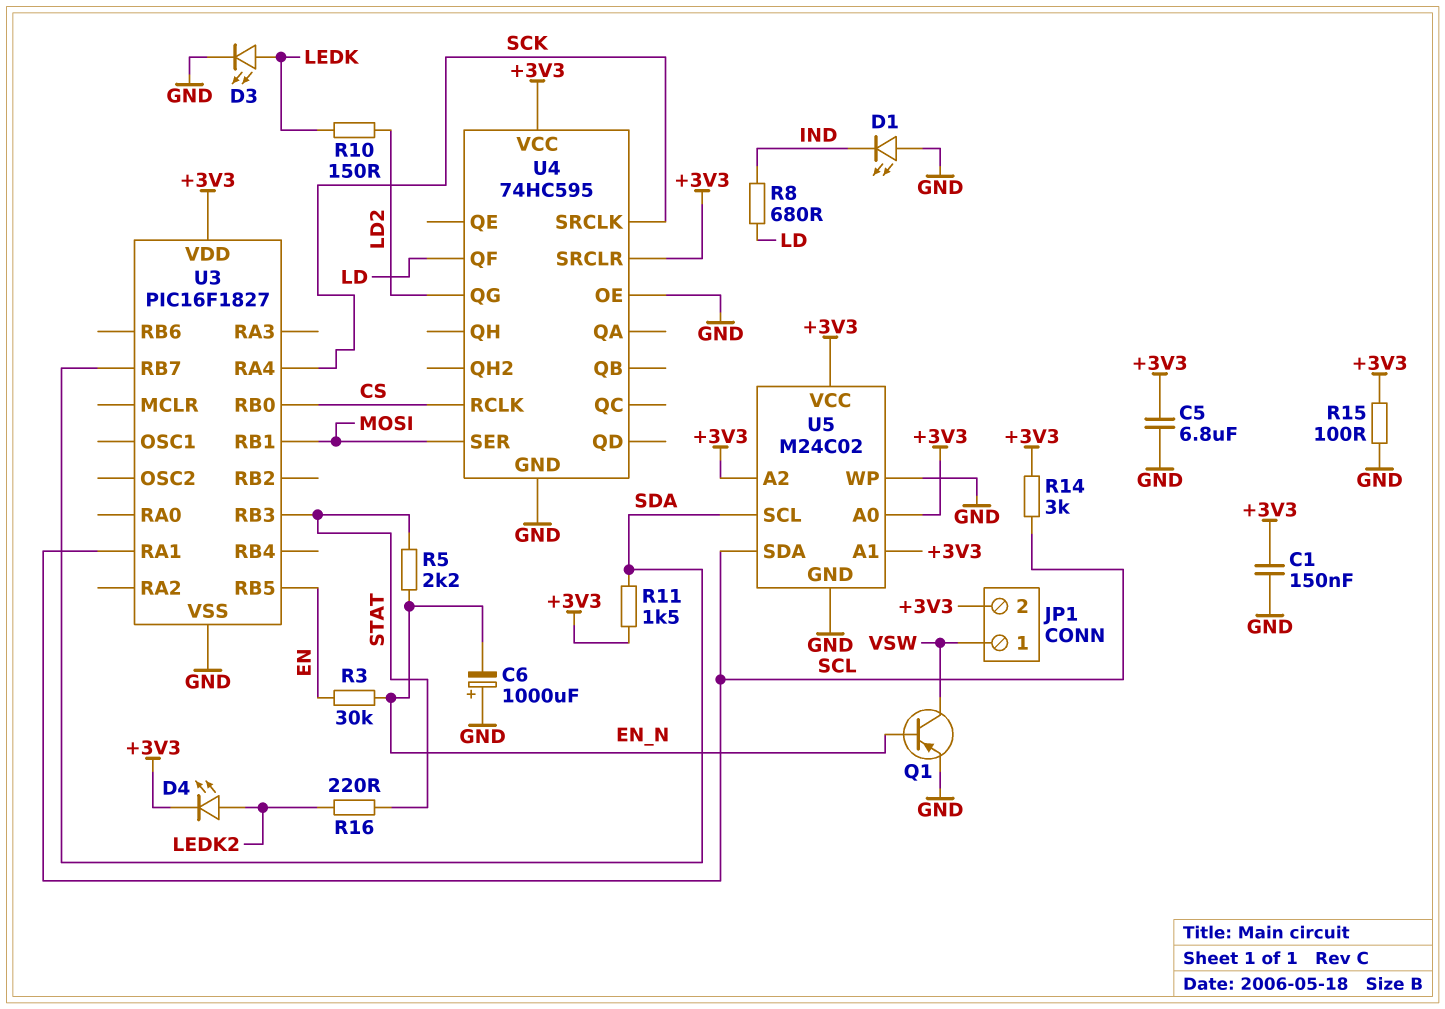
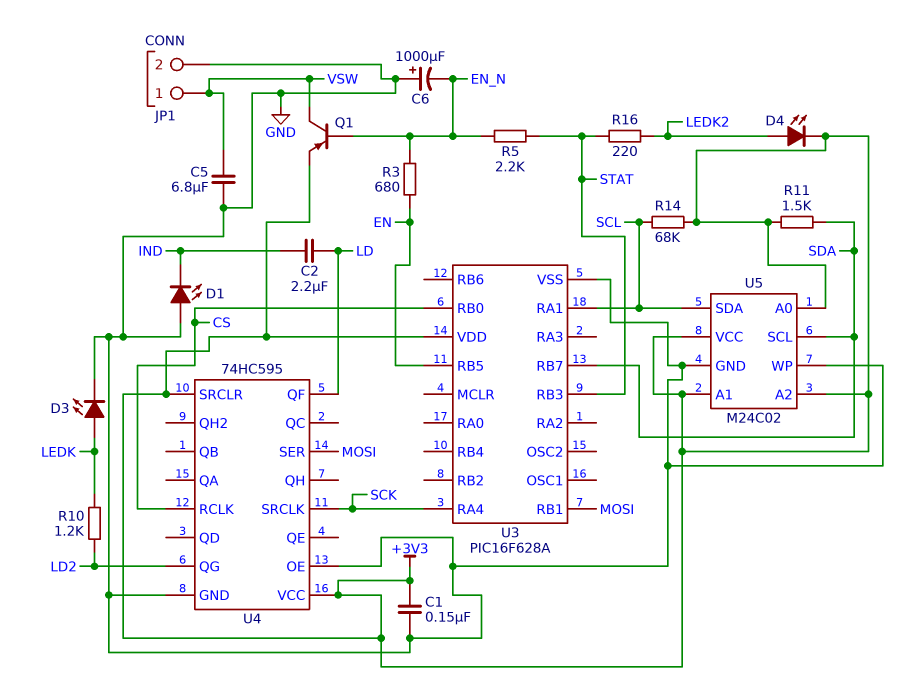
C2: none -> 2.2uF (IND, LD)
C5: 6.8uF (+3V3, GND) -> 6.8uF (GND, VSW)
JP1 pin 2: +3V3 -> GND
Q1: PNP (B EN_N, C VSW, E GND) -> PNP (B EN_N, C VSW, E +3V3)
R3: 30k (EN, EN_N) -> 680 (EN, EN_N)
R8: 680 (IND, LD) -> none
R10: 150 (LD2, LEDK) -> 1.2k (LD2, LEDK)
R14: 3k (+3V3, SCL) -> 68k (+3V3, SCL)
R15: 100 (+3V3, GND) -> none
U3: PIC16F1827 -> PIC16F628A

